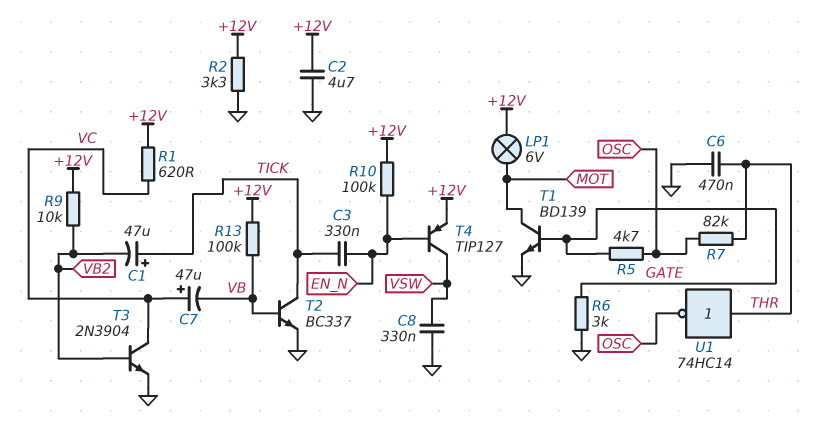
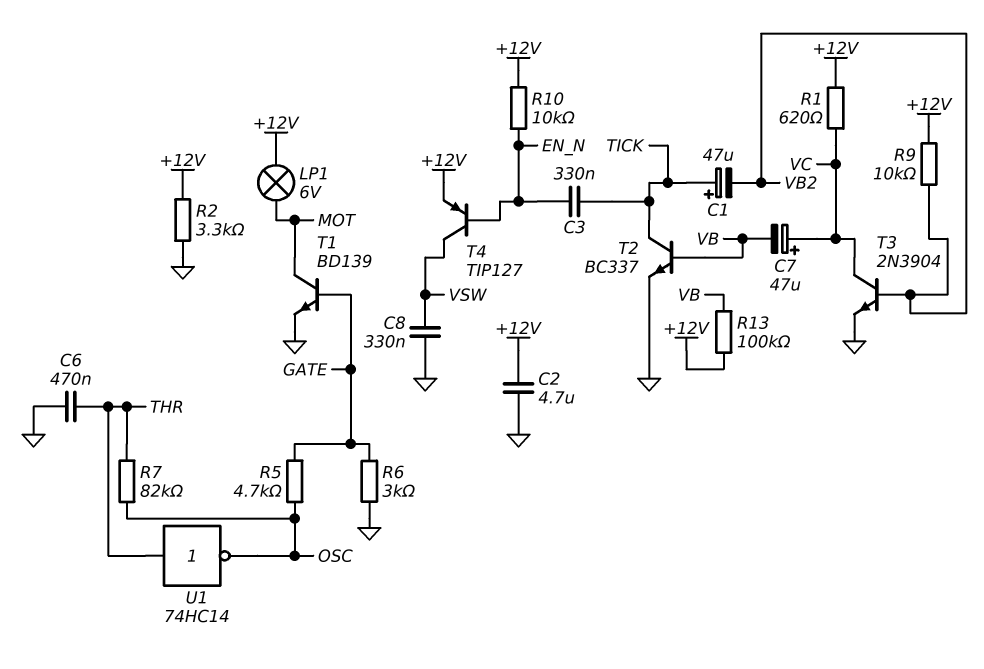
R10: 100k (+12V, EN_N) -> 10k (+12V, EN_N)

